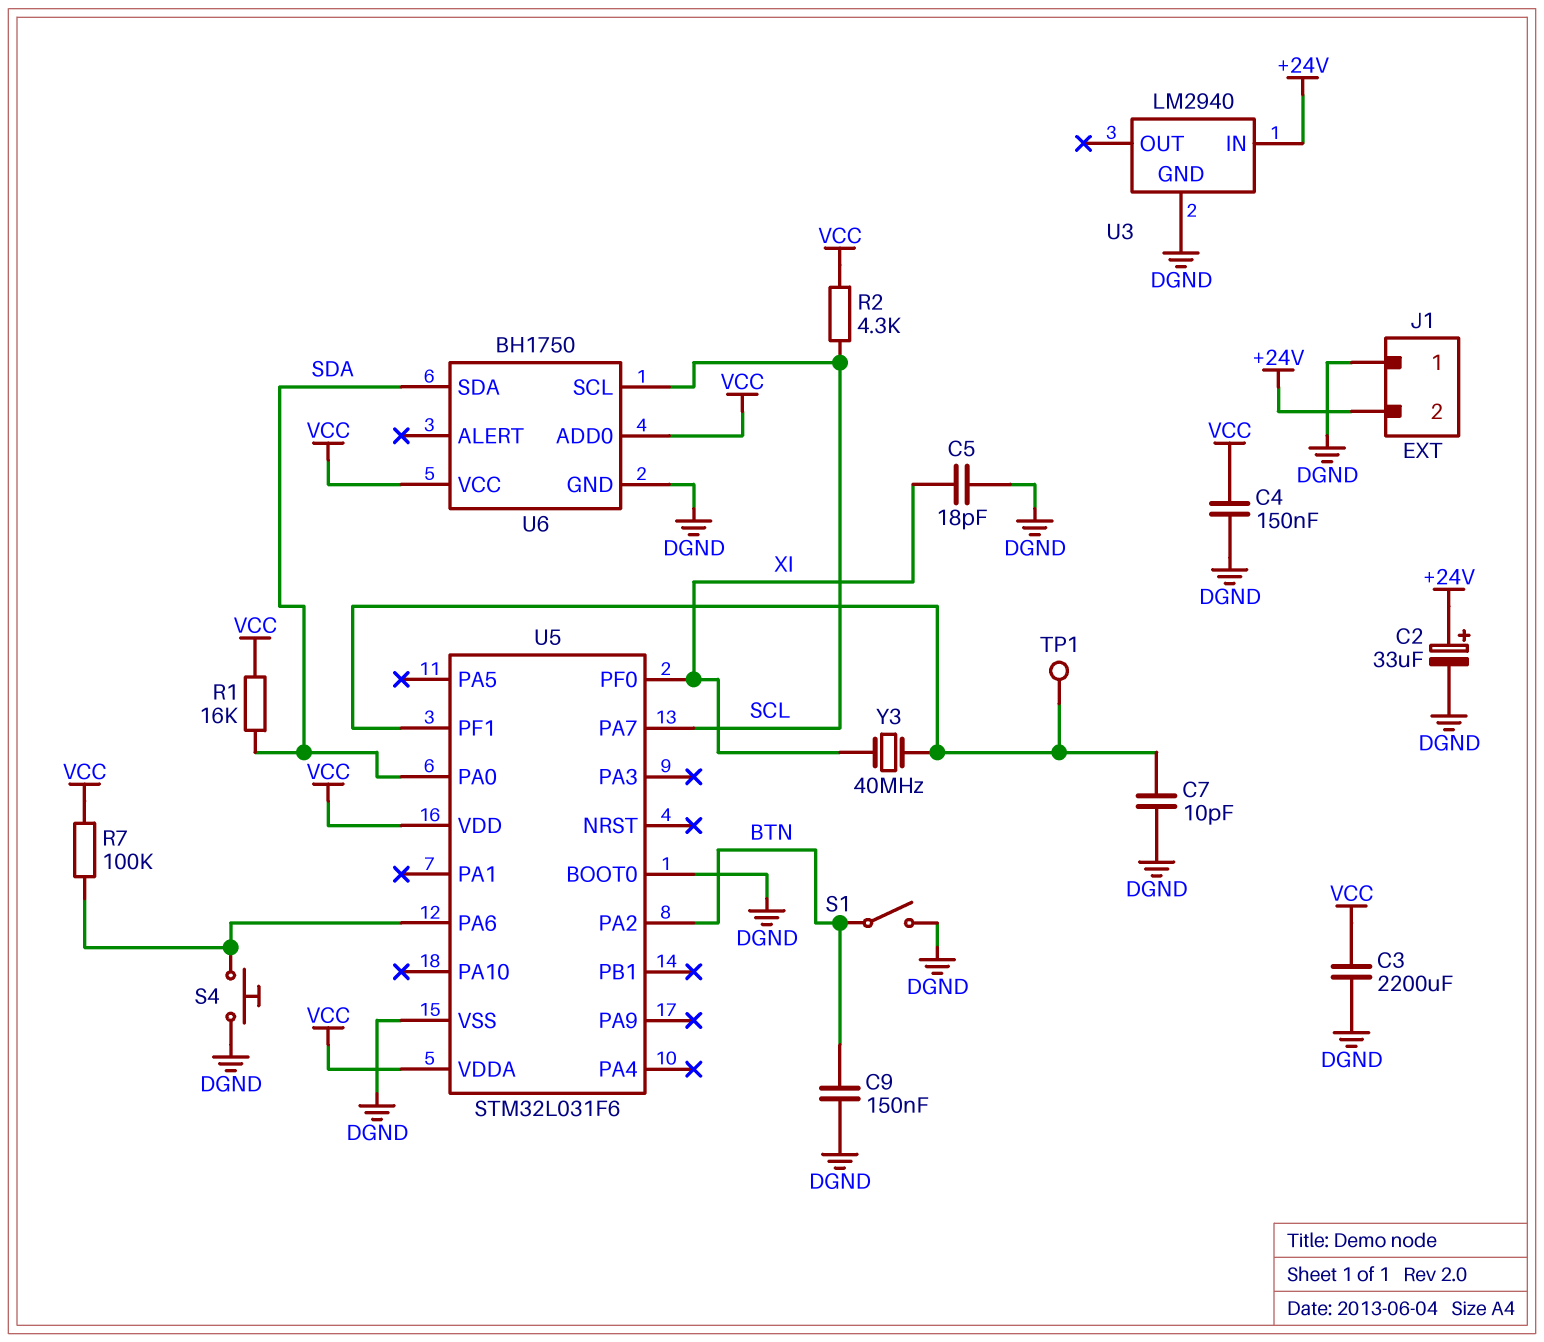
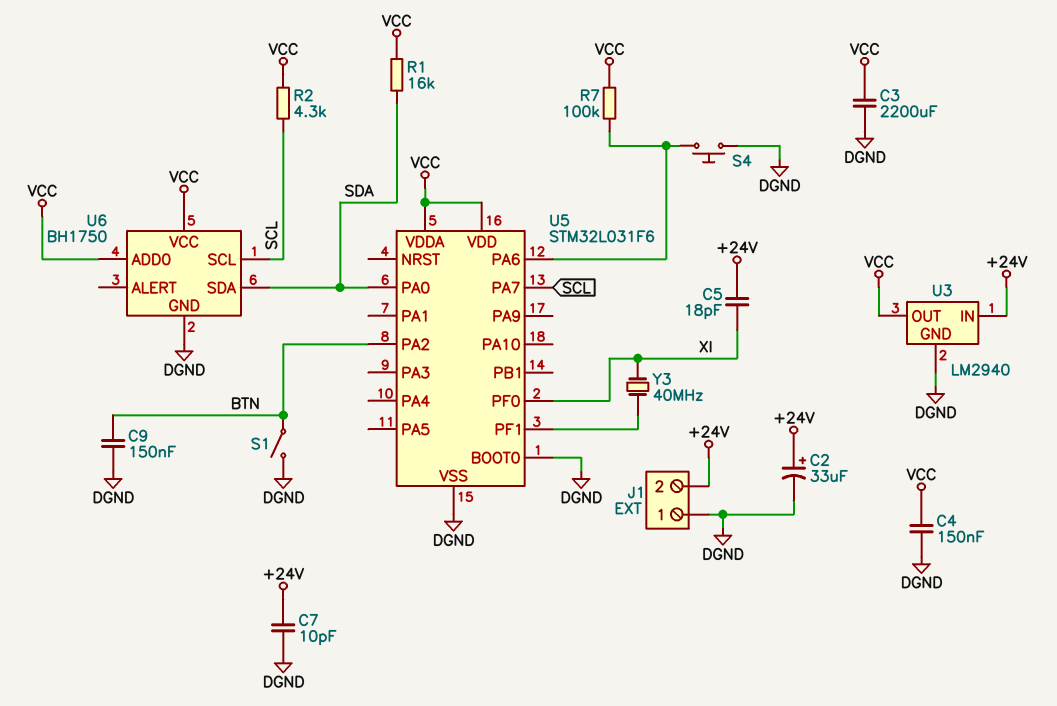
C5: 18pF (DGND, XI) -> 18pF (+24V, XI)
C7: 10pF (DGND, U5/PF1) -> 10pF (+24V, DGND)
TP1: test point (U5/PF1) -> none
U3 pin OUT: none -> VCC

